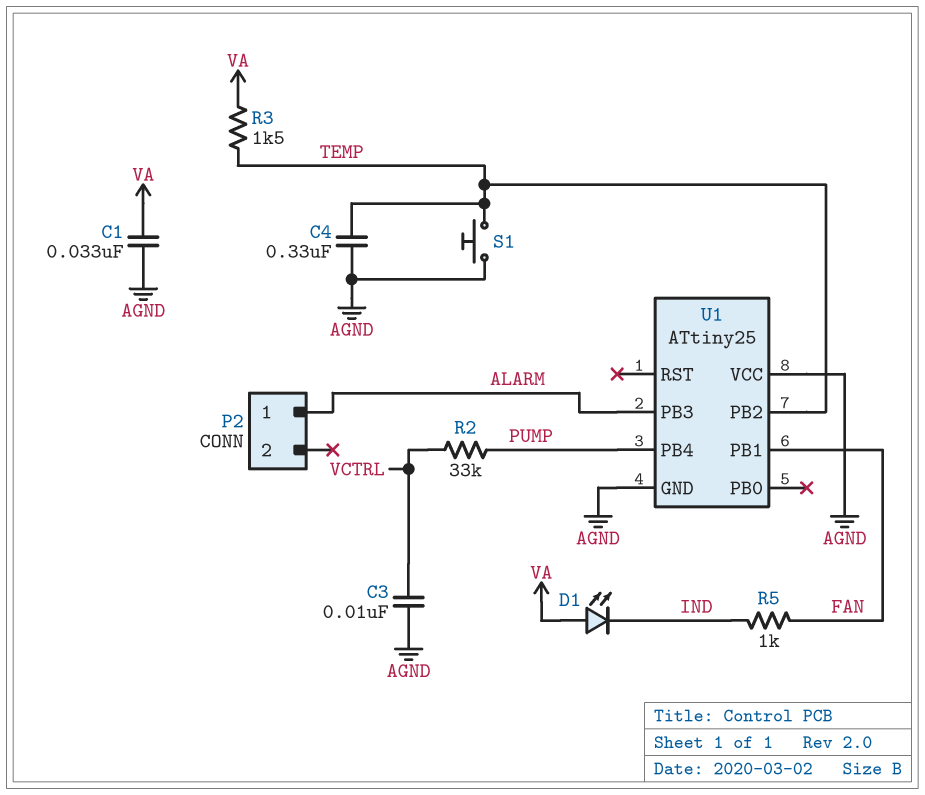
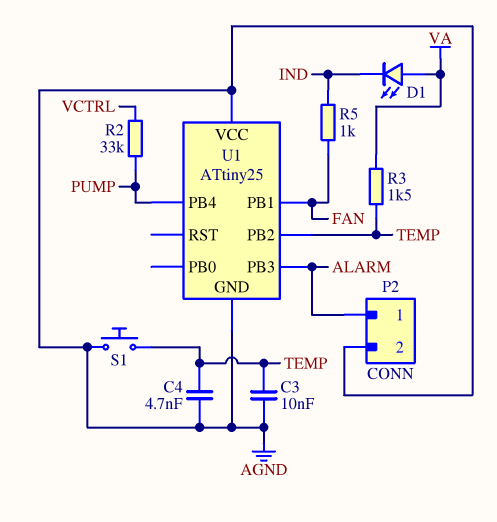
C1: 33nF (AGND, VA) -> none
C3: 10nF (AGND, VCTRL) -> 10nF (AGND, TEMP)
C4: 330nF (AGND, TEMP) -> 4.7nF (AGND, TEMP)
P2 pin 2: none -> AGND

